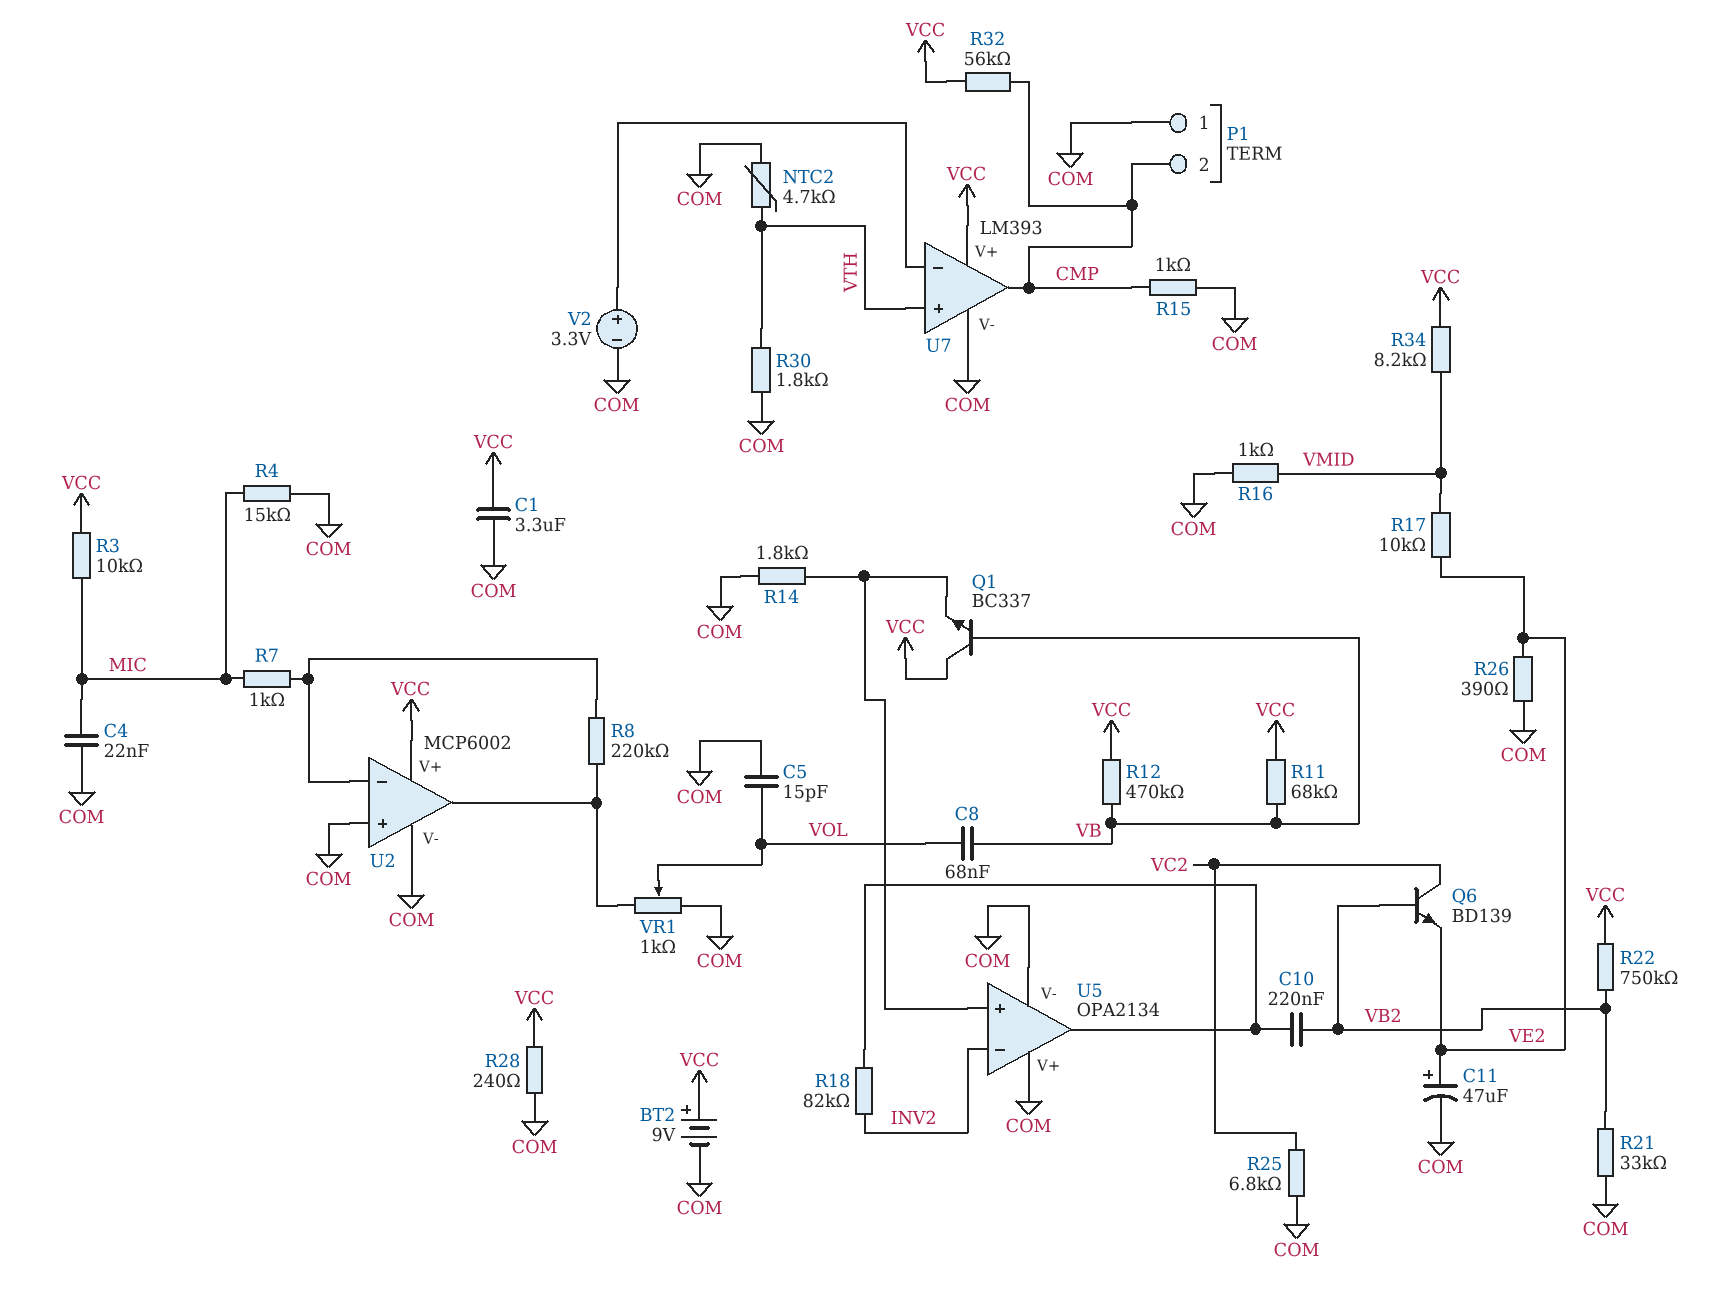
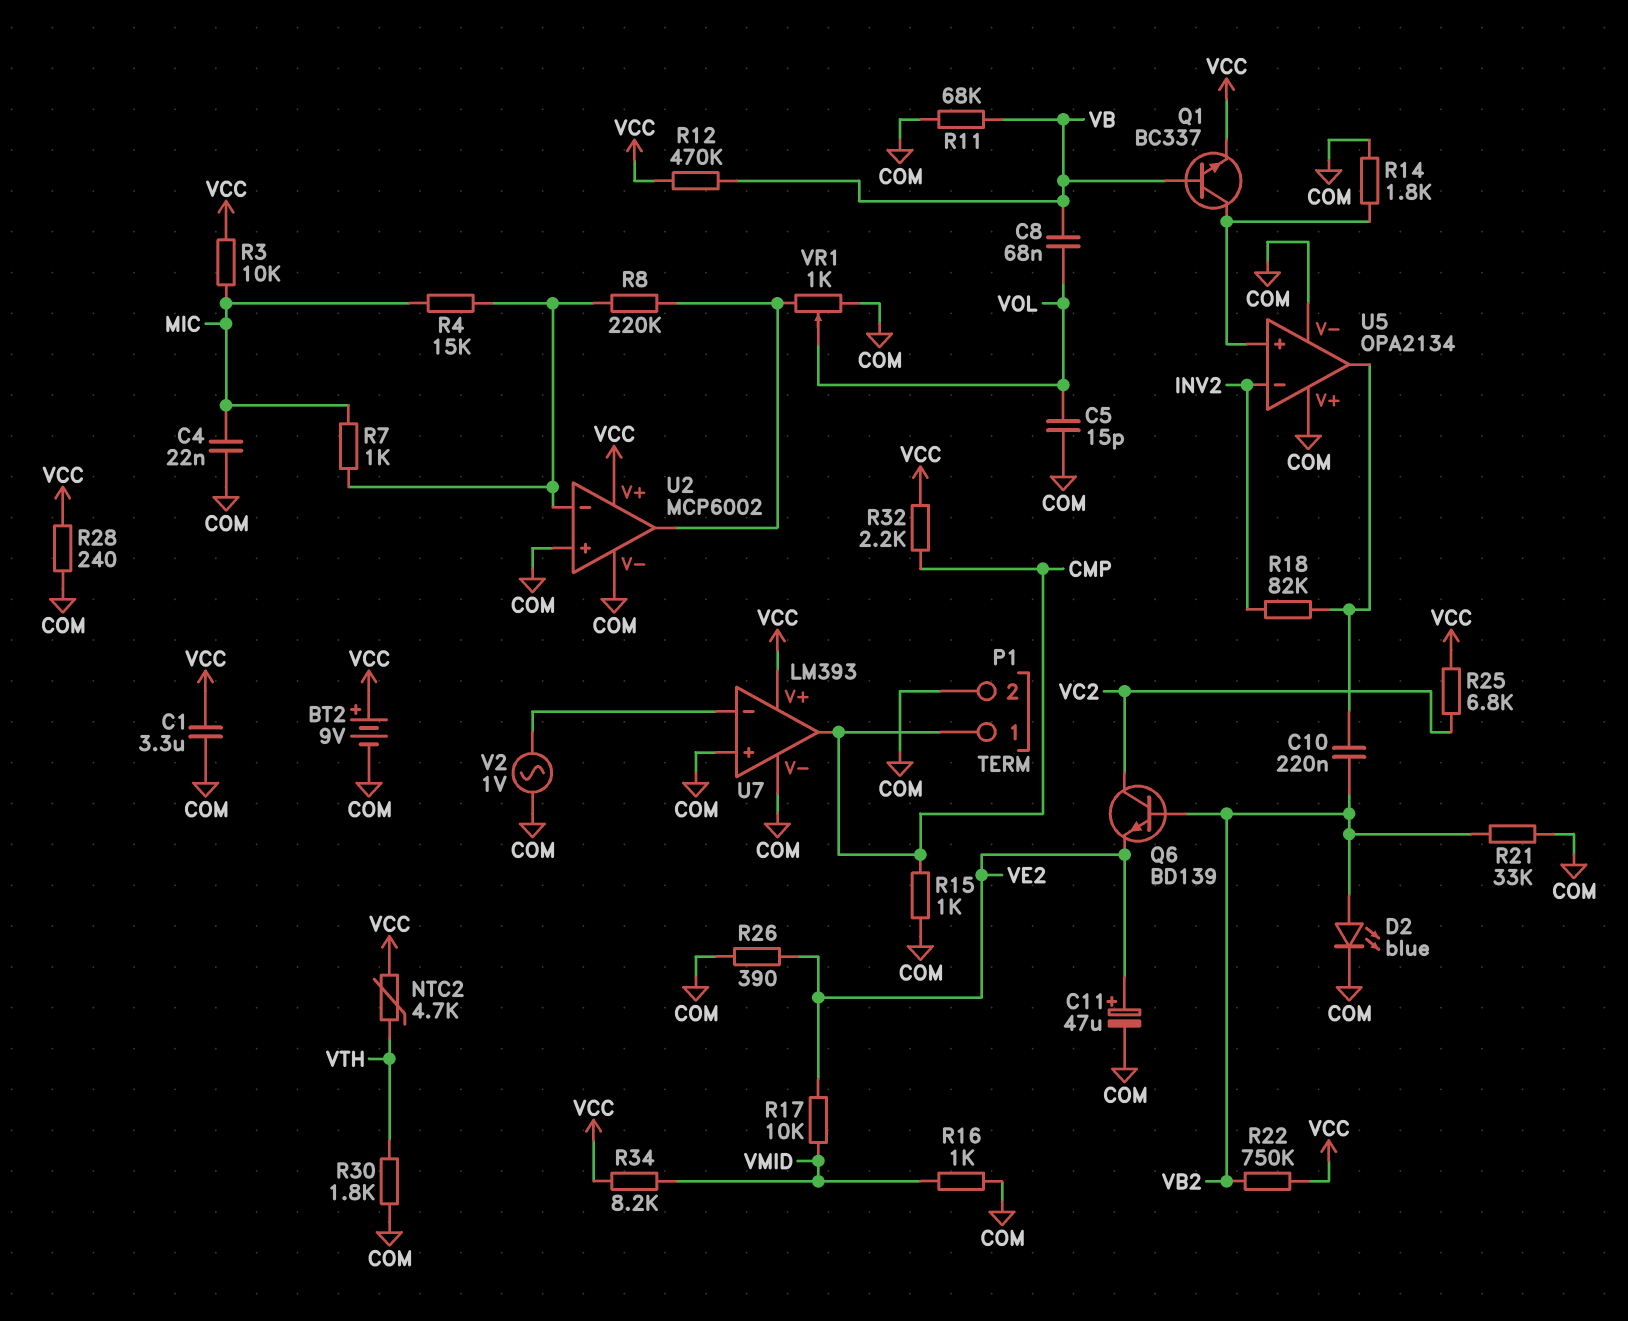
D2: none -> LED blue (A VB2, K COM)
NTC2: 4.7k (COM, VTH) -> 4.7k (VCC, VTH)
P1 pin 1: COM -> CMP
P1 pin 2: CMP -> COM
Q1: NPN BC337 (B VB, C VCC, E U5/in+) -> NPN BC337 (B VB, C U5/in+, E VCC)
R4: 15k (COM, MIC) -> 15k (MIC, U2/in-)
R11: 68k (VB, VCC) -> 68k (COM, VB)
R25: 6.8k (COM, VC2) -> 6.8k (VC2, VCC)
R32: 56k (CMP, VCC) -> 2.2k (CMP, VCC)
U7 pin in+: VTH -> COM
V2: 3.3V (plus U7/in-, minus COM) -> AC 1V (COM, U7/in-)

